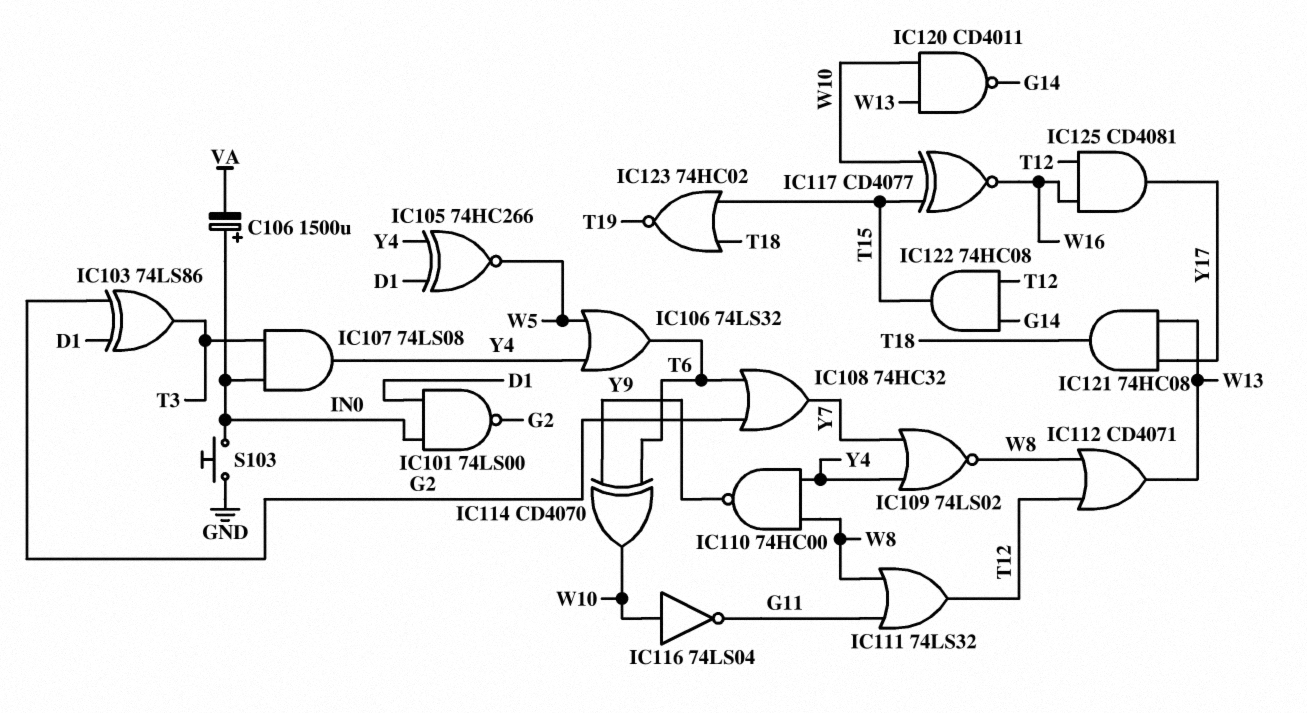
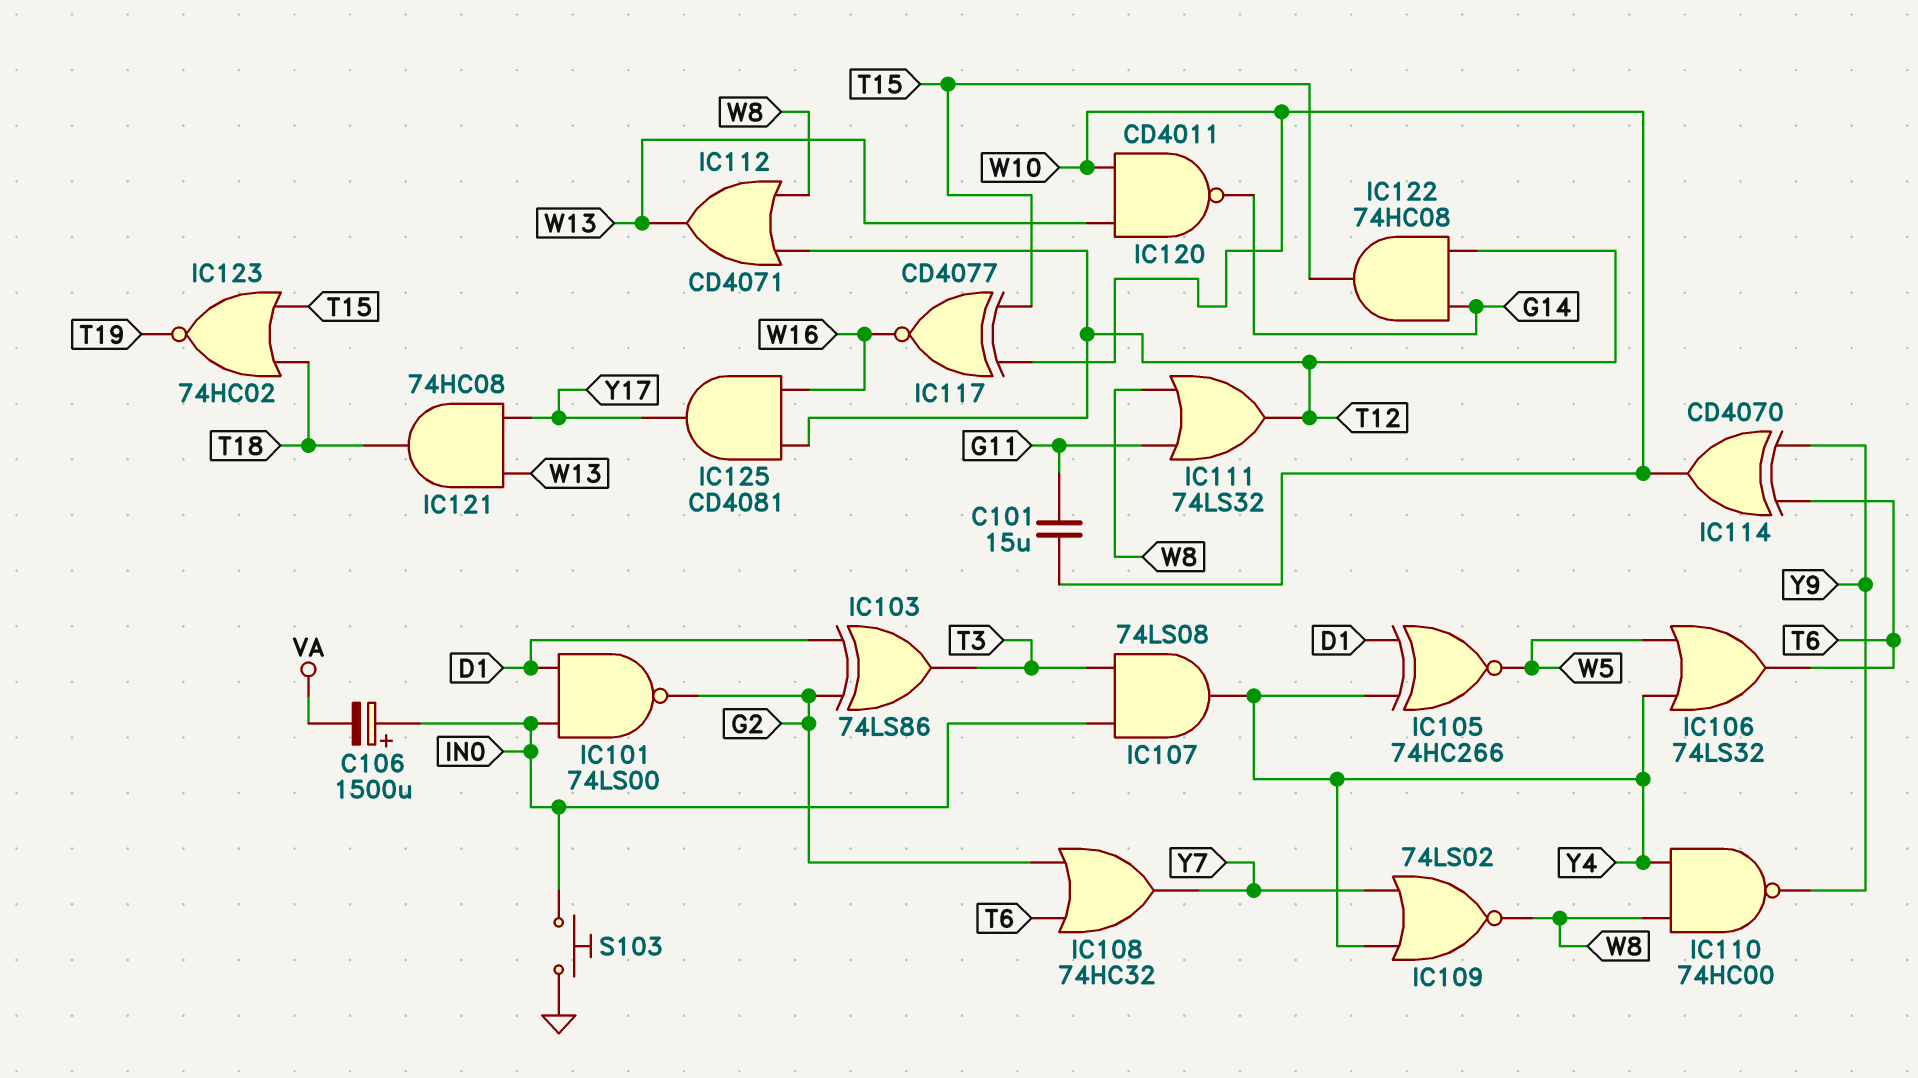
C101: none -> 15uF (G11, W10)
IC116: NOT 74LS04 (in W10, out G11) -> none

